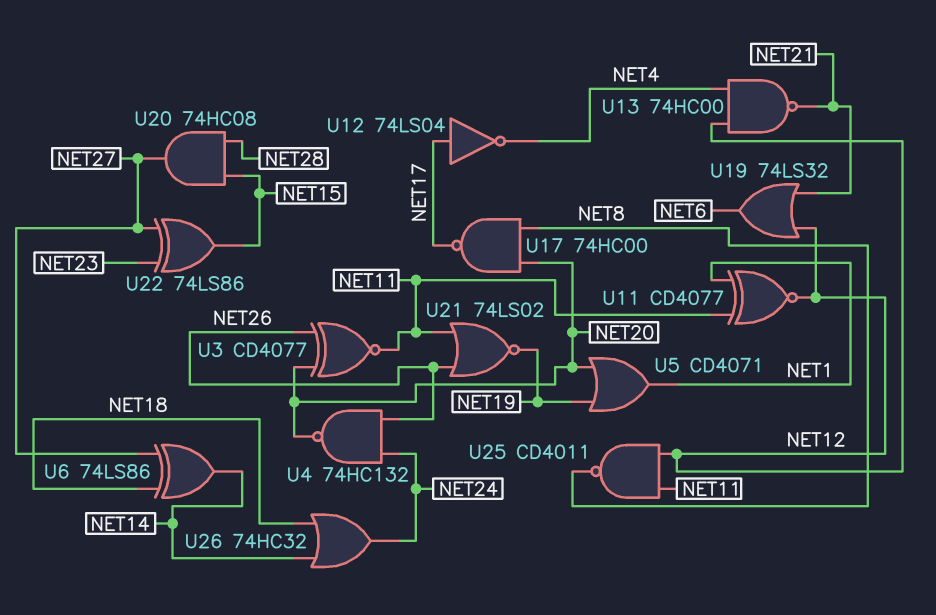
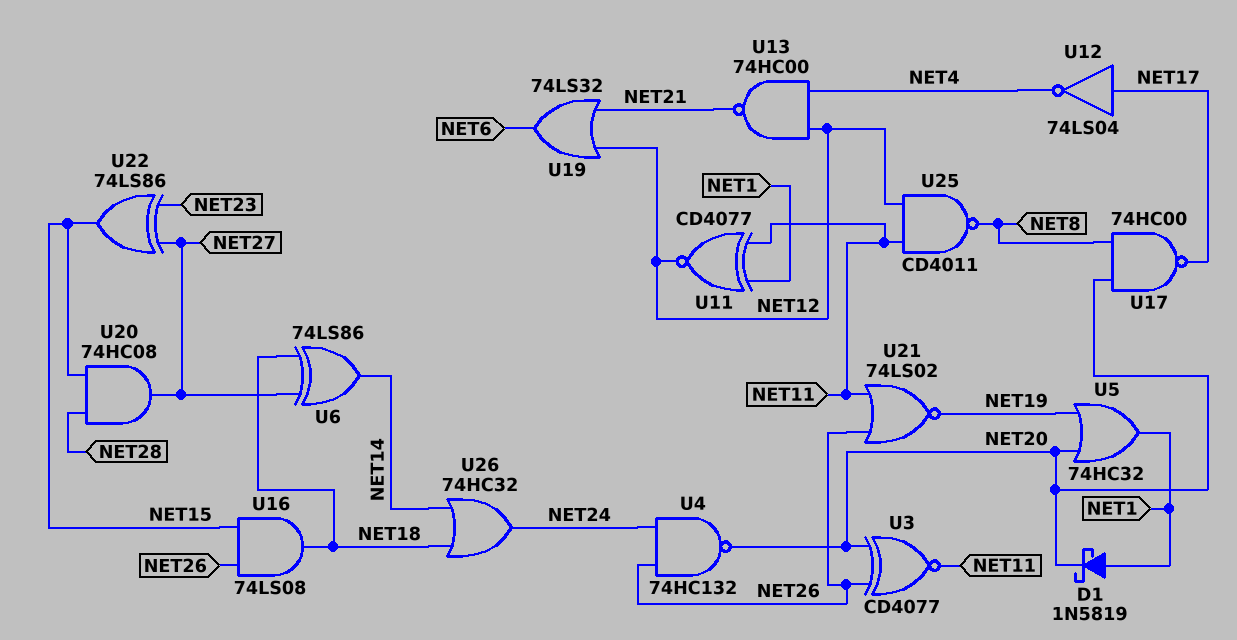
D1: none -> schottky 1N5819 (A NET1, K NET20)
U5: OR CD4071 (in NET19, in NET20, out NET1) -> OR 74HC32 (in NET19, in NET20, out NET1)
U16: none -> AND 74LS08 (in NET15, in NET26, out NET18)

